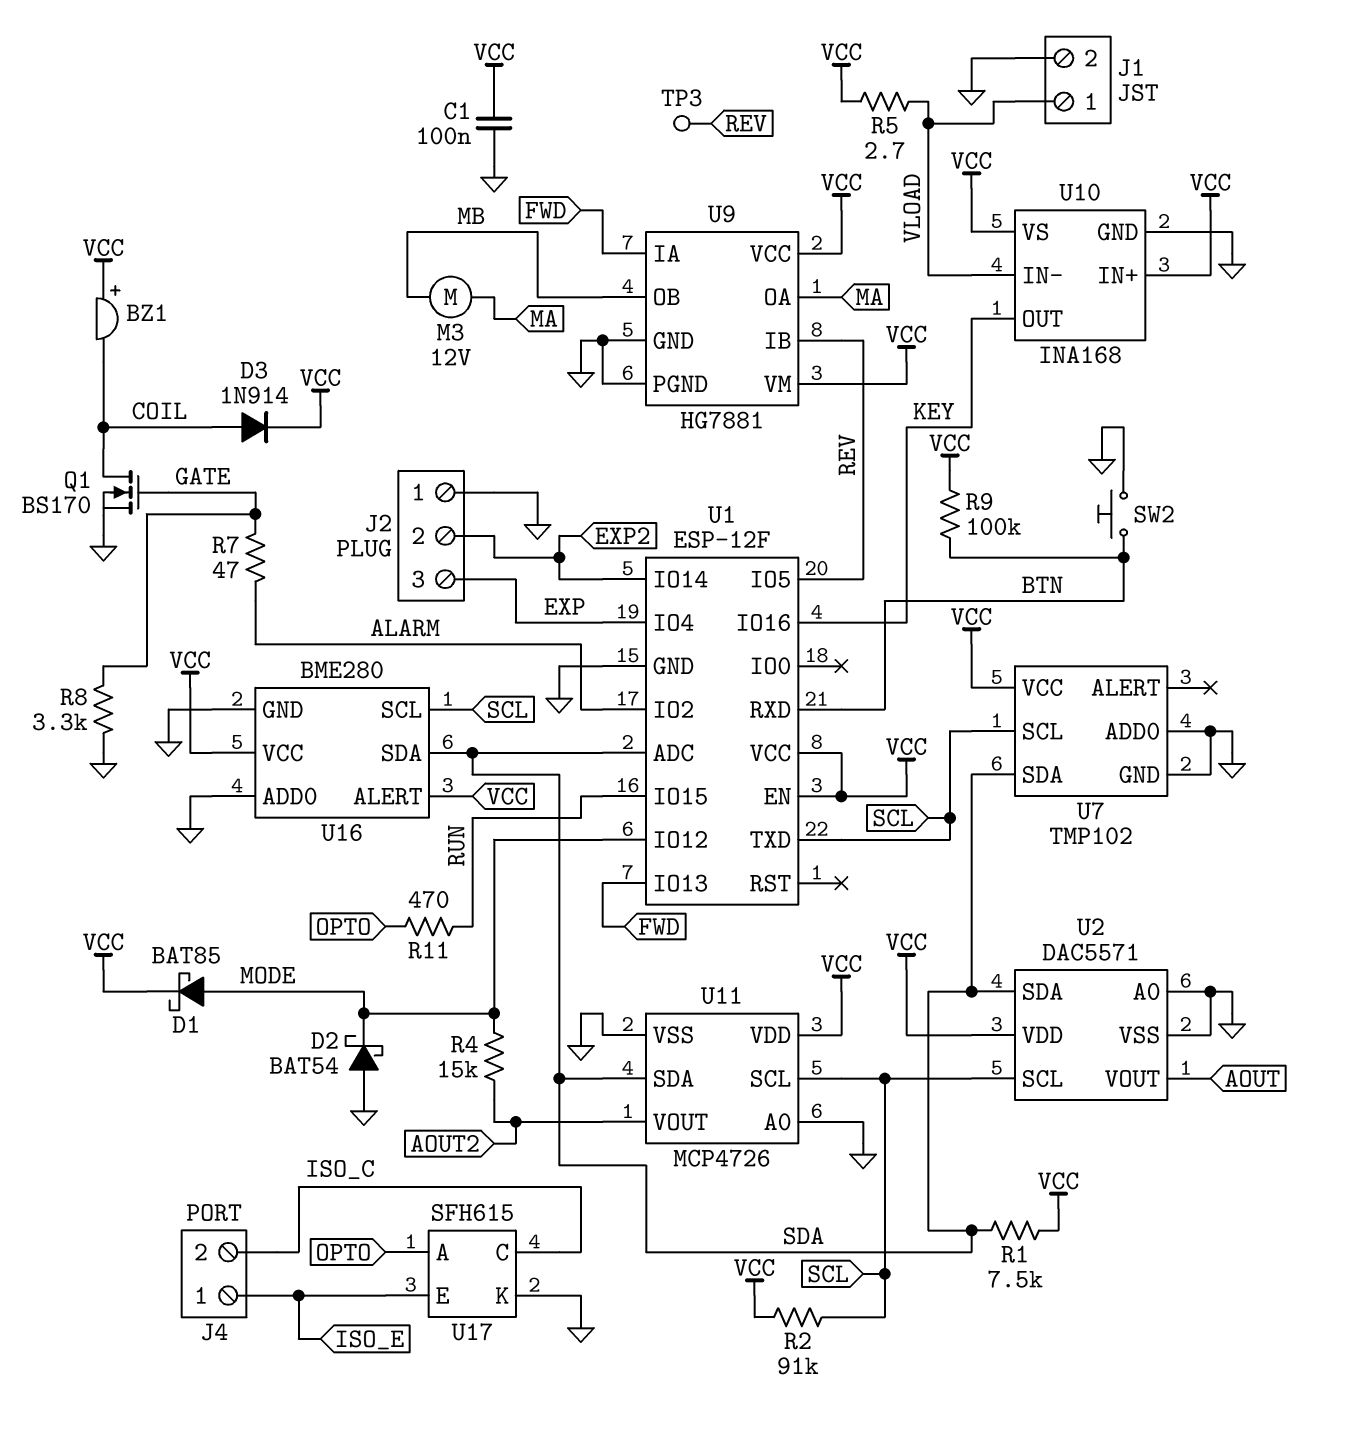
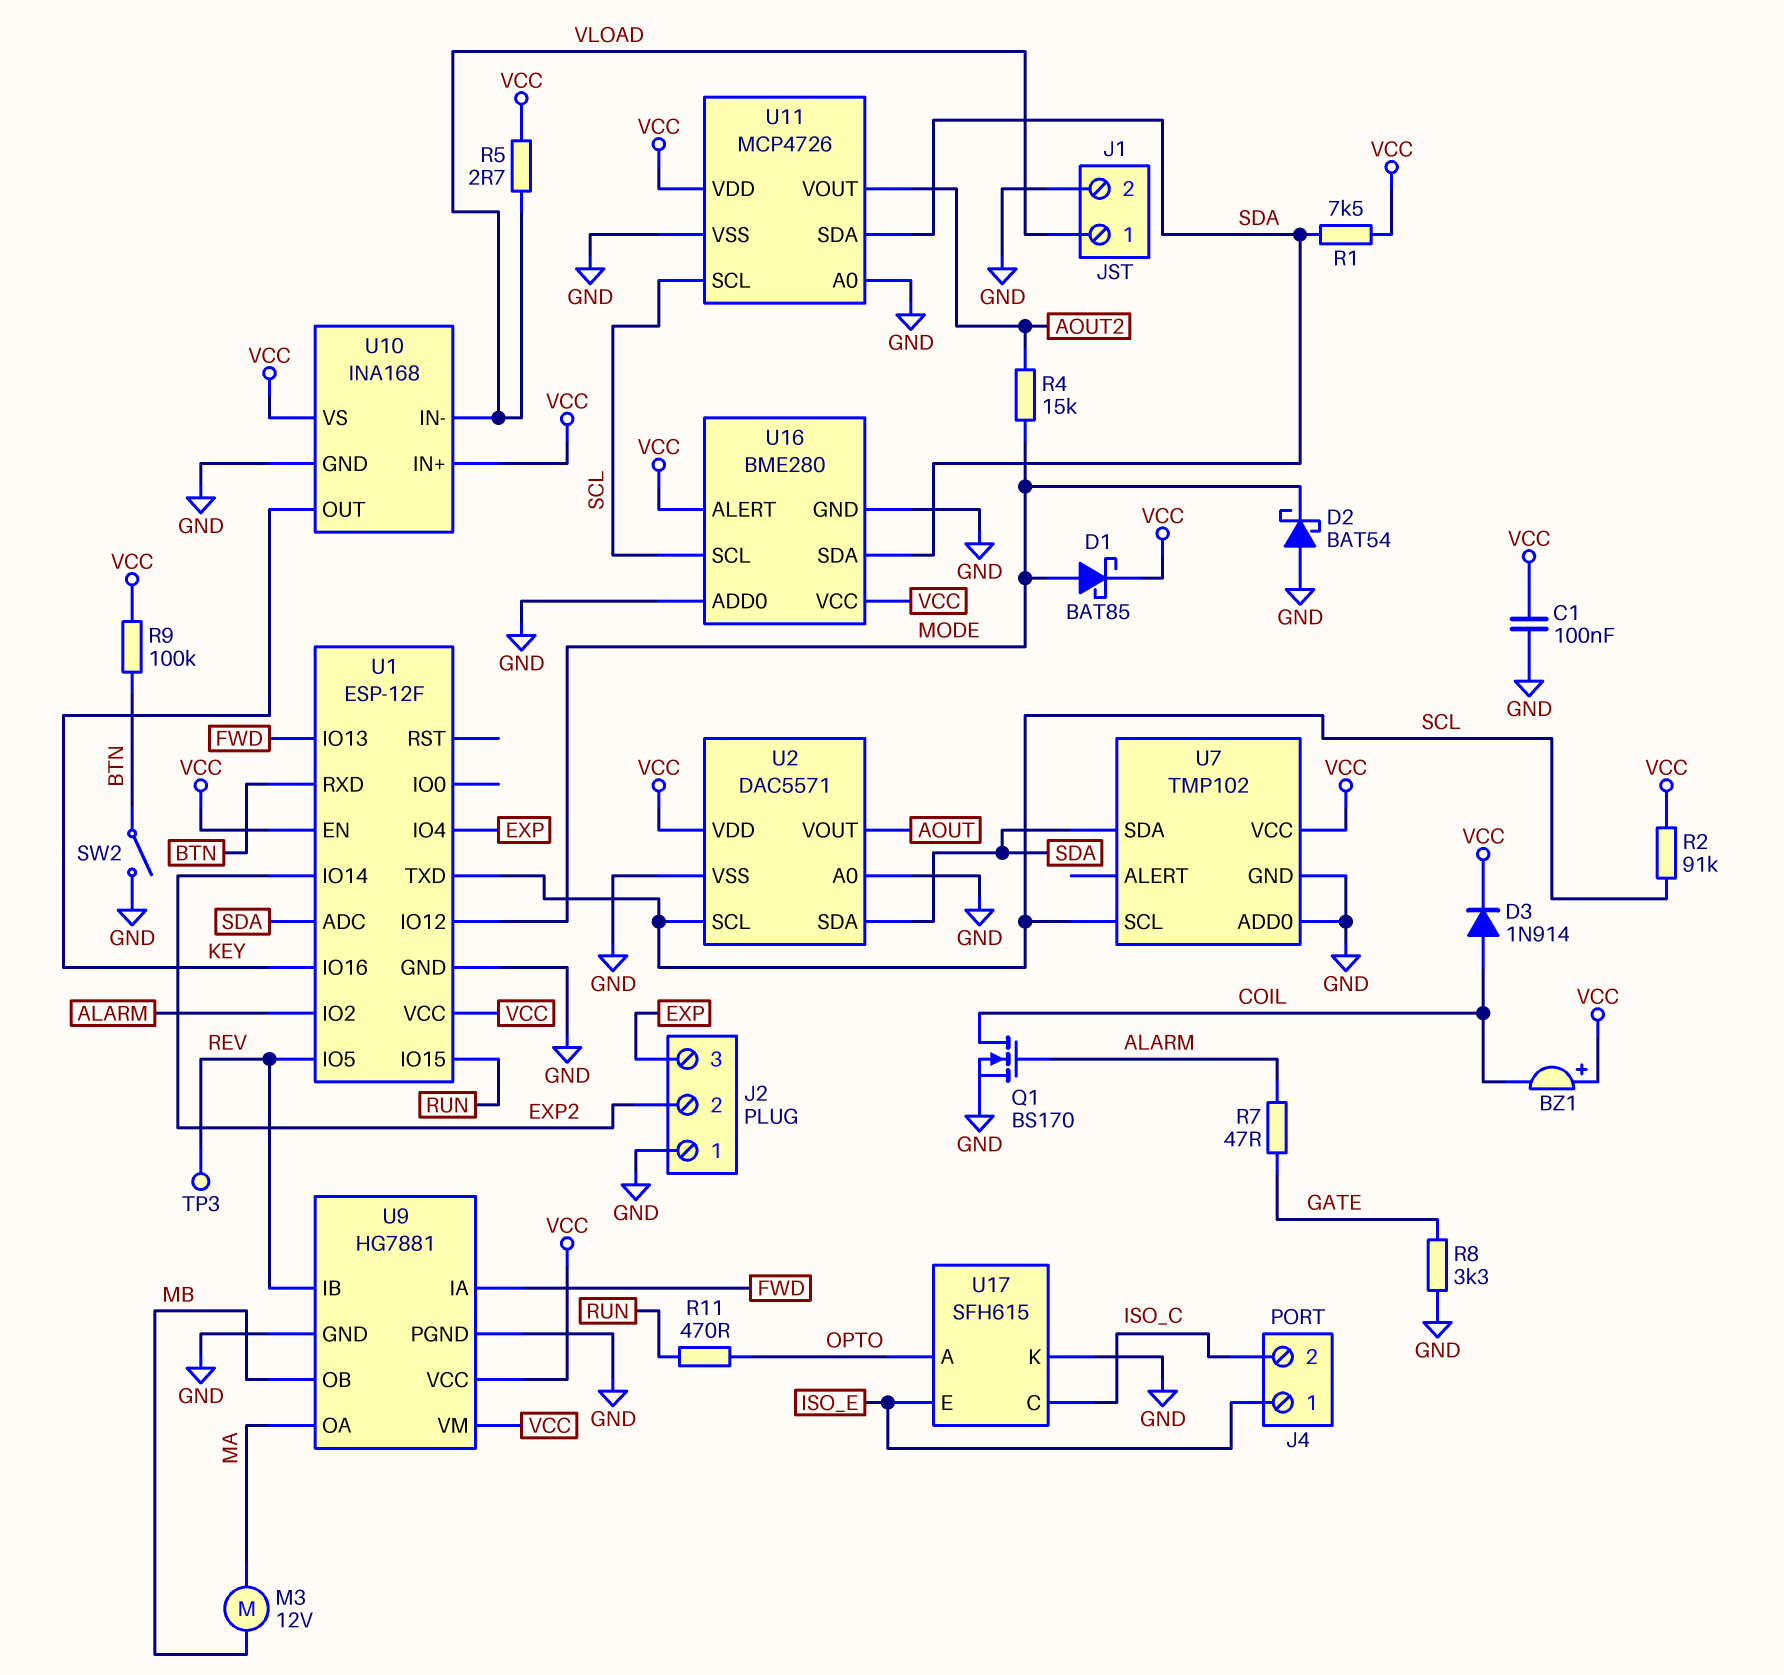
Q1: NMOS BS170 (G GATE, D COIL, S GND) -> NMOS BS170 (G ALARM, D COIL, S GND)
SW2: button (BTN, GND) -> switch (BTN, GND)

